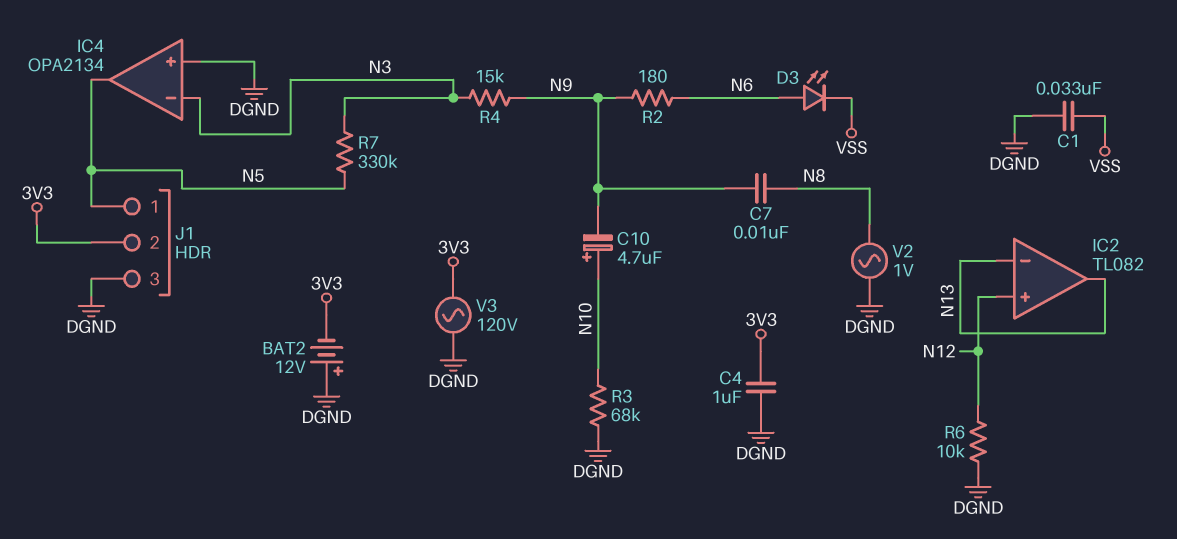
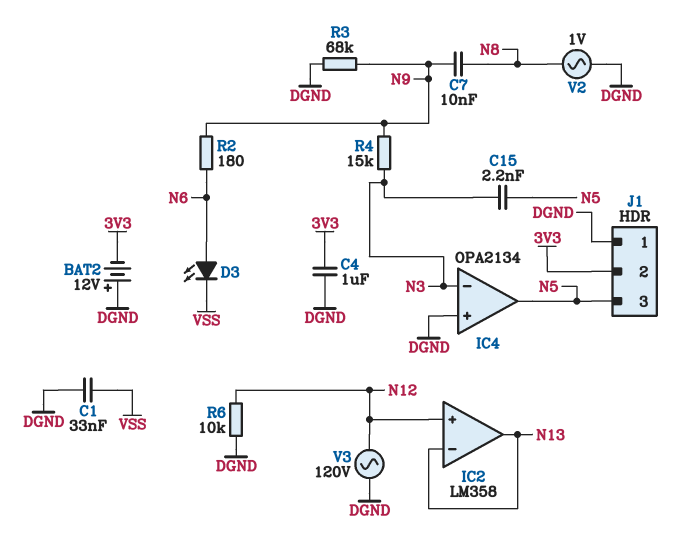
C10: 4.7uF (plus N10, minus N9) -> none
C15: none -> 2.2nF (N3, N5)
IC2: TL082 -> LM358
J1 pin 1: N5 -> DGND
J1 pin 3: DGND -> N5
R3: 68k (DGND, N10) -> 68k (DGND, N9)
R7: 330k (N3, N5) -> none
V3: AC 120V (3V3, DGND) -> AC 120V (DGND, N12)

